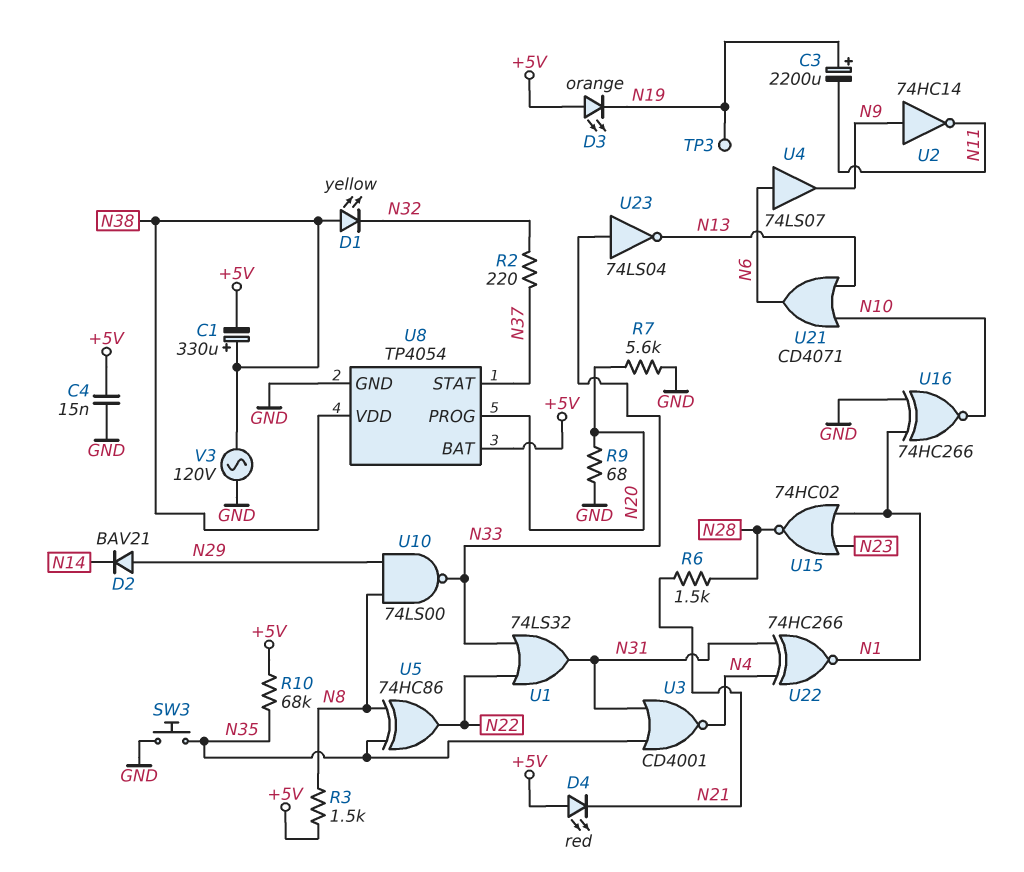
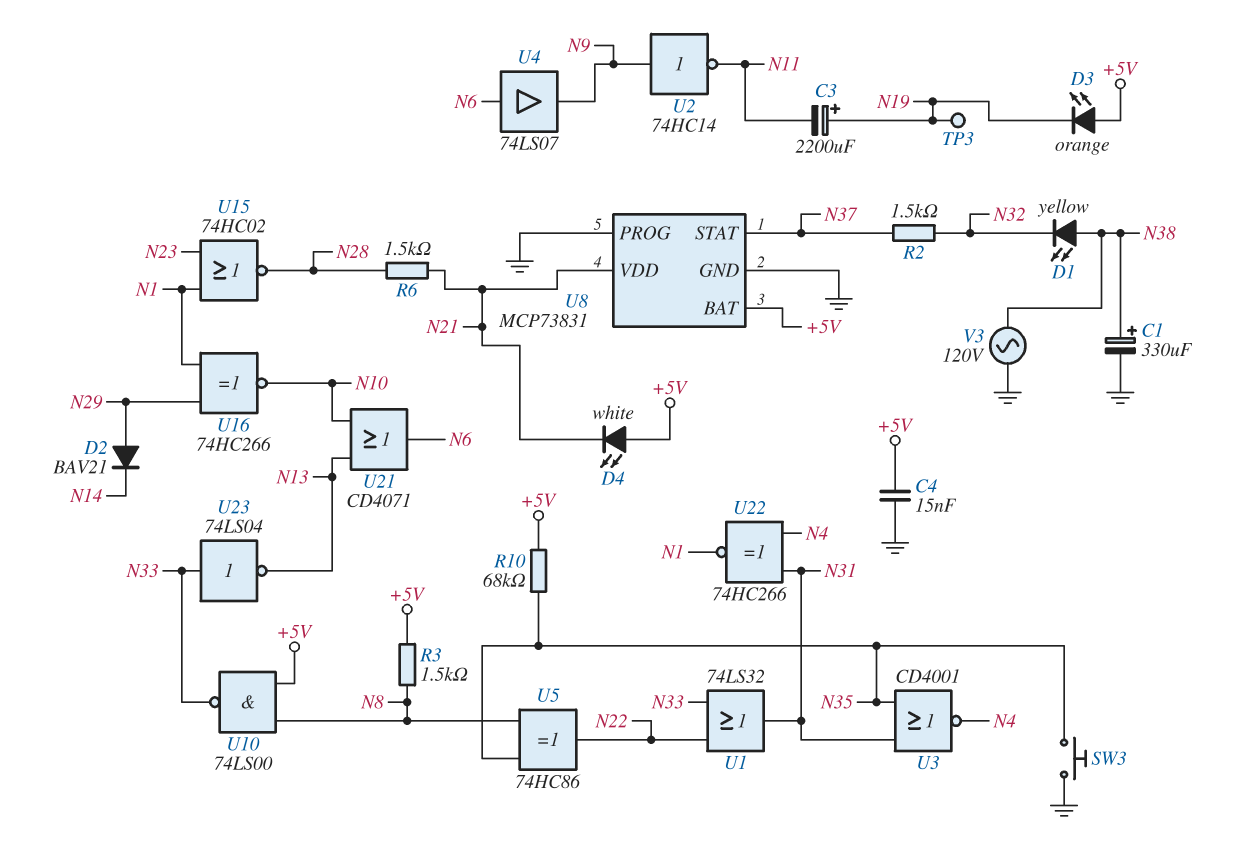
C1: 330uF (plus N38, minus +5V) -> 330uF (plus N38, minus GND)
D4: LED red (A +5V, K N21) -> LED white (A +5V, K N21)
R2: 220 (N32, N37) -> 1.5k (N32, N37)
R7: 5.6k (GND, N20) -> none
R9: 68 (GND, N20) -> none
U8: TP4054 -> MCP73831
U8 pin PROG: N20 -> GND
U8 pin VDD: N38 -> N21
U10: NAND 74LS00 (in N8, in N29, out N33) -> NAND 74LS00 (in +5V, in N8, out N33)
U16: XNOR 74HC266 (in GND, in N1, out N10) -> XNOR 74HC266 (in N1, in N29, out N10)

